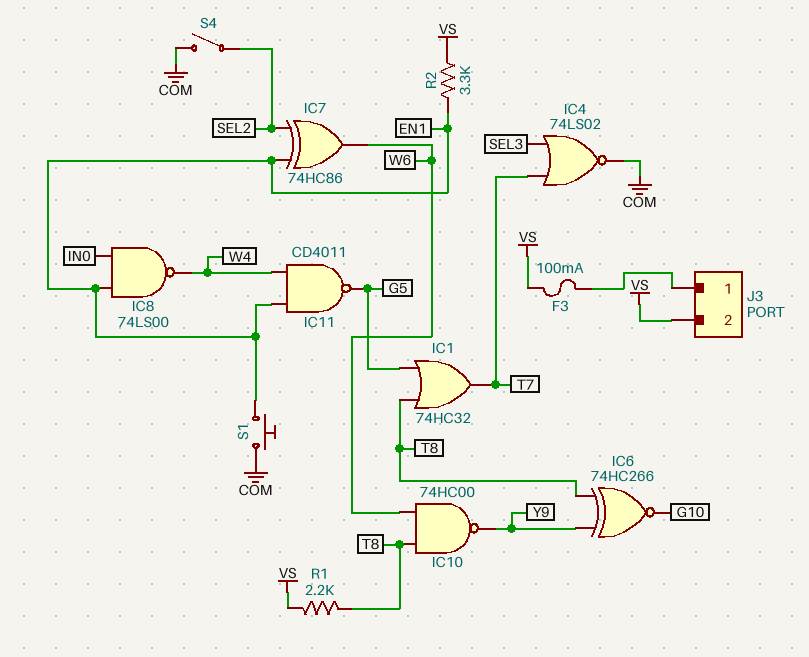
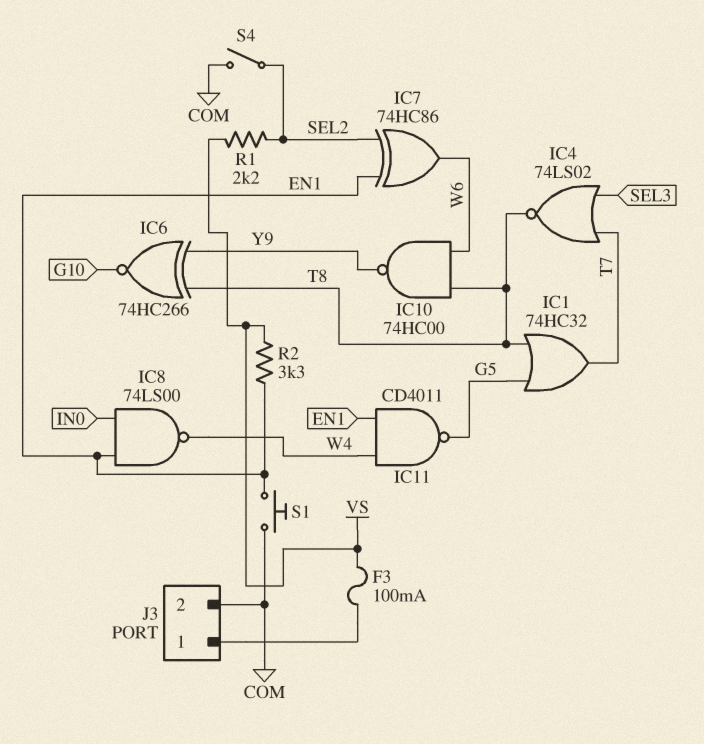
IC4: NOR 74LS02 (in SEL3, in T7, out COM) -> NOR 74LS02 (in SEL3, in T7, out T8)
J3 pin 2: VS -> COM
R1: 2.2k (T8, VS) -> 2.2k (SEL2, VS)

